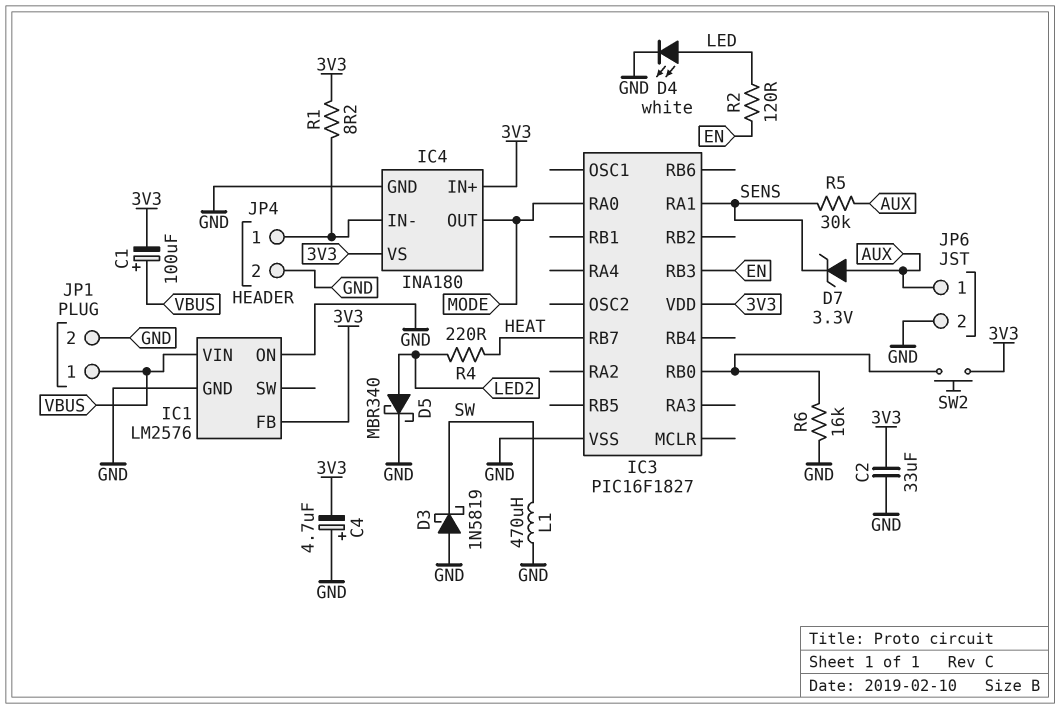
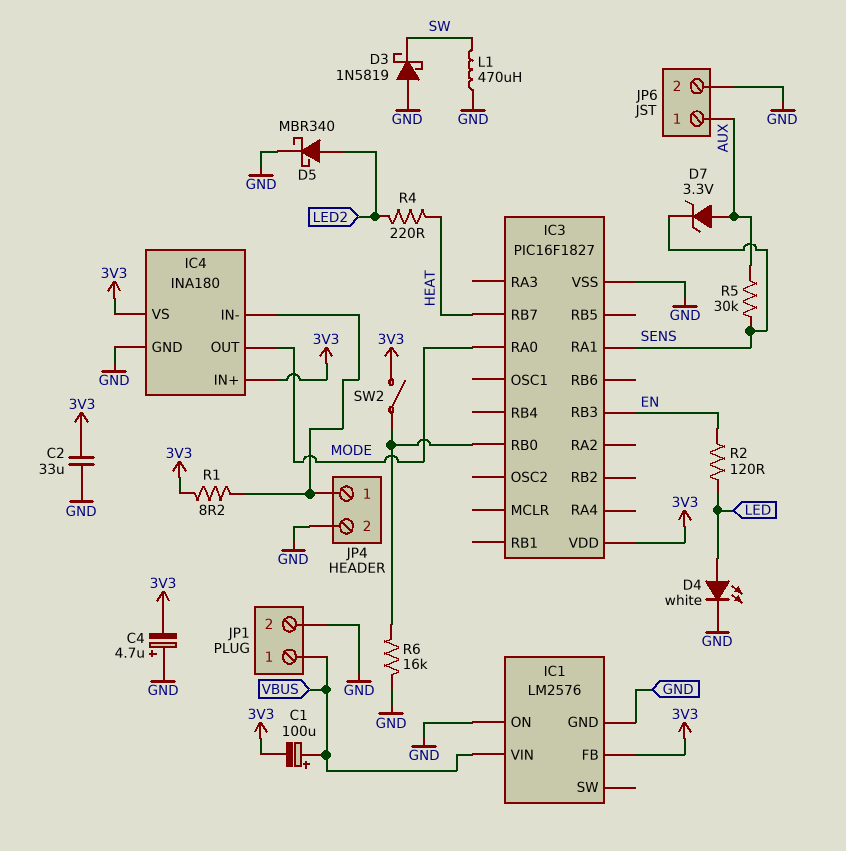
SW2: button (3V3, IC3/RB0) -> switch (3V3, IC3/RB0)

